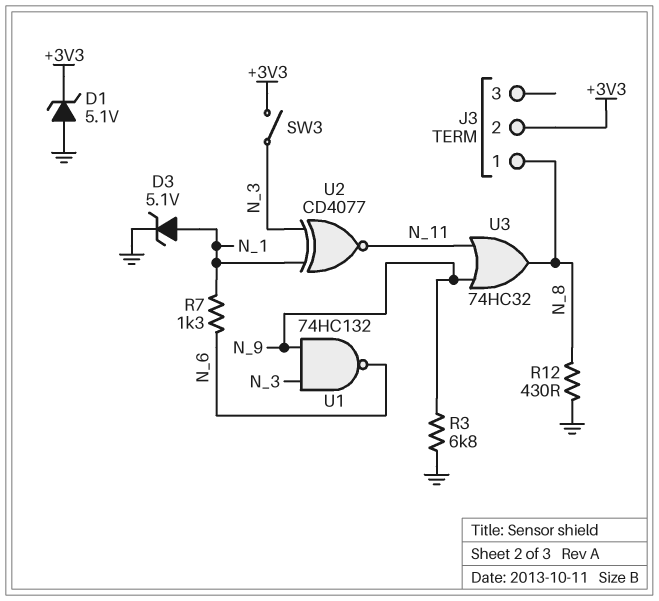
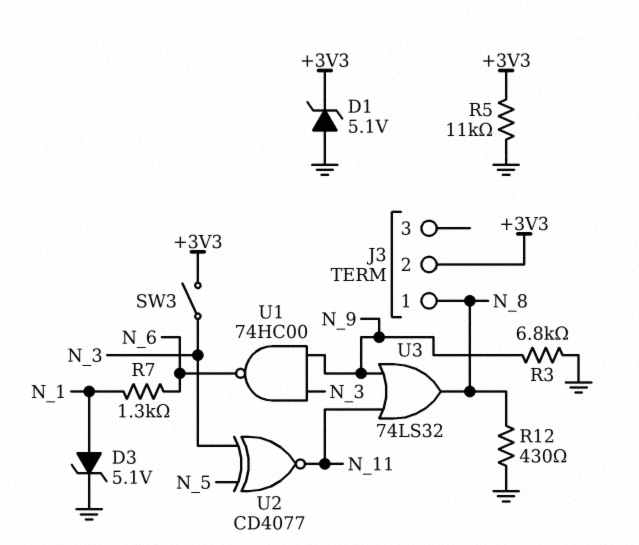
R5: none -> 11k (+3V3, GND)
U1: NAND 74HC132 (in N_3, in N_9, out N_6) -> NAND 74HC00 (in N_3, in N_9, out N_6)
U2: XNOR CD4077 (in N_1, in N_3, out N_11) -> XNOR CD4077 (in N_3, in N_5, out N_11)
U3: OR 74HC32 (in N_9, in N_11, out N_8) -> OR 74LS32 (in N_9, in N_11, out N_8)

